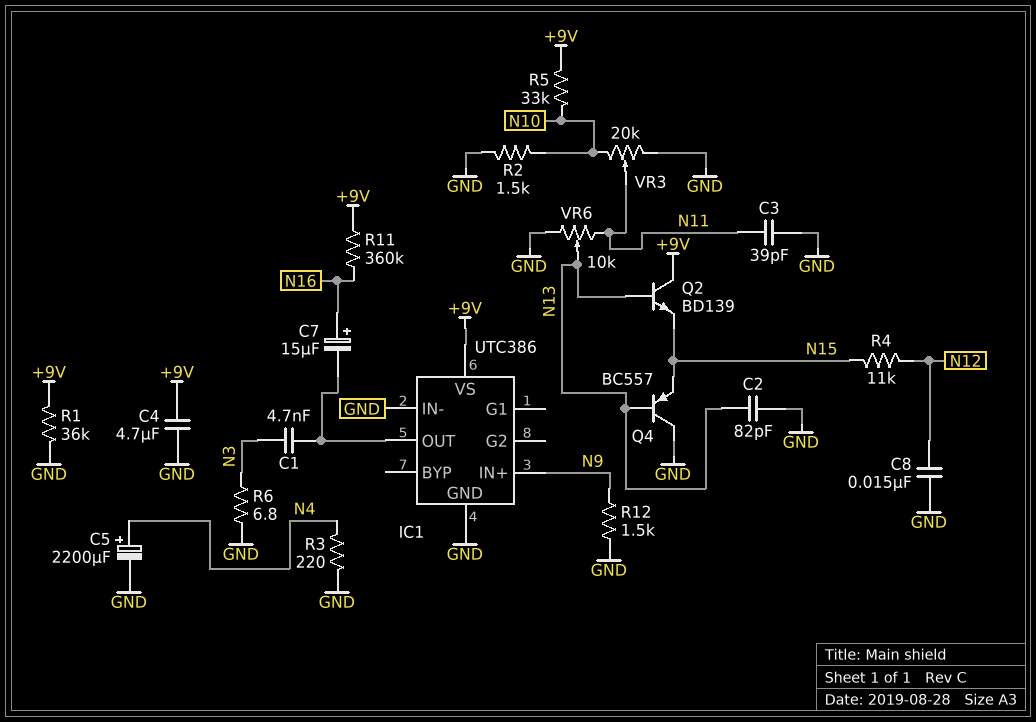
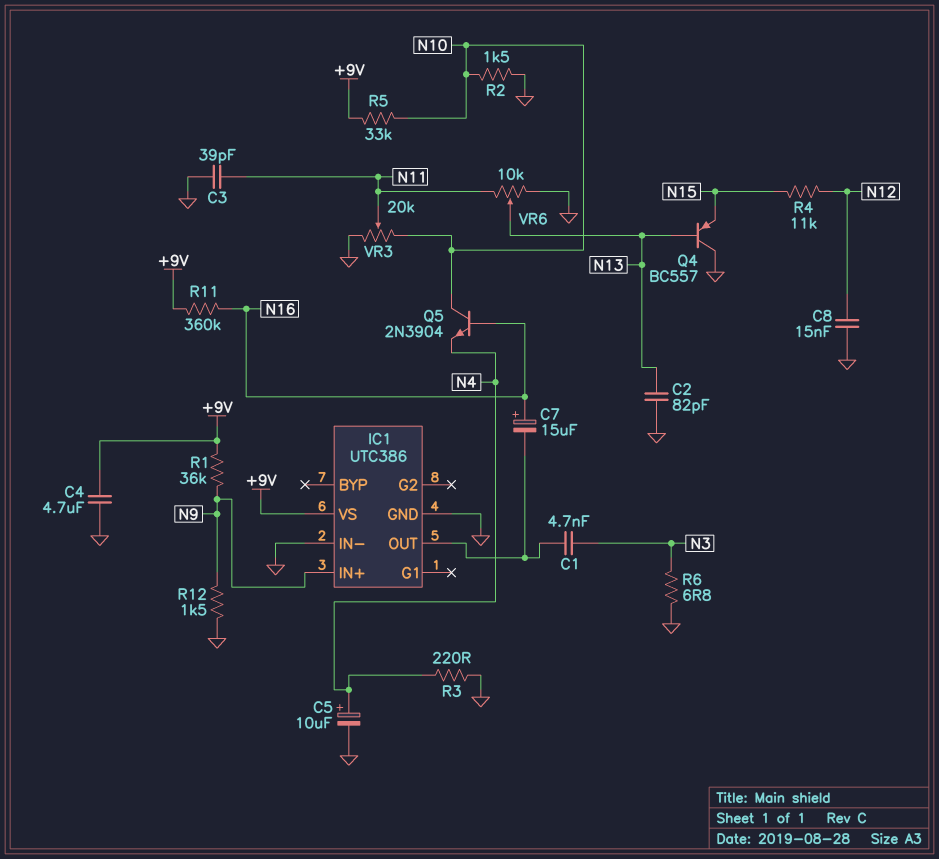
C5: 2200uF (plus N4, minus GND) -> 10uF (plus N4, minus GND)
Q2: NPN BD139 (B N13, C +9V, E N15) -> none
Q5: none -> NPN 2N3904 (B N16, C N10, E N4)
R1: 36k (+9V, GND) -> 36k (+9V, N9)

